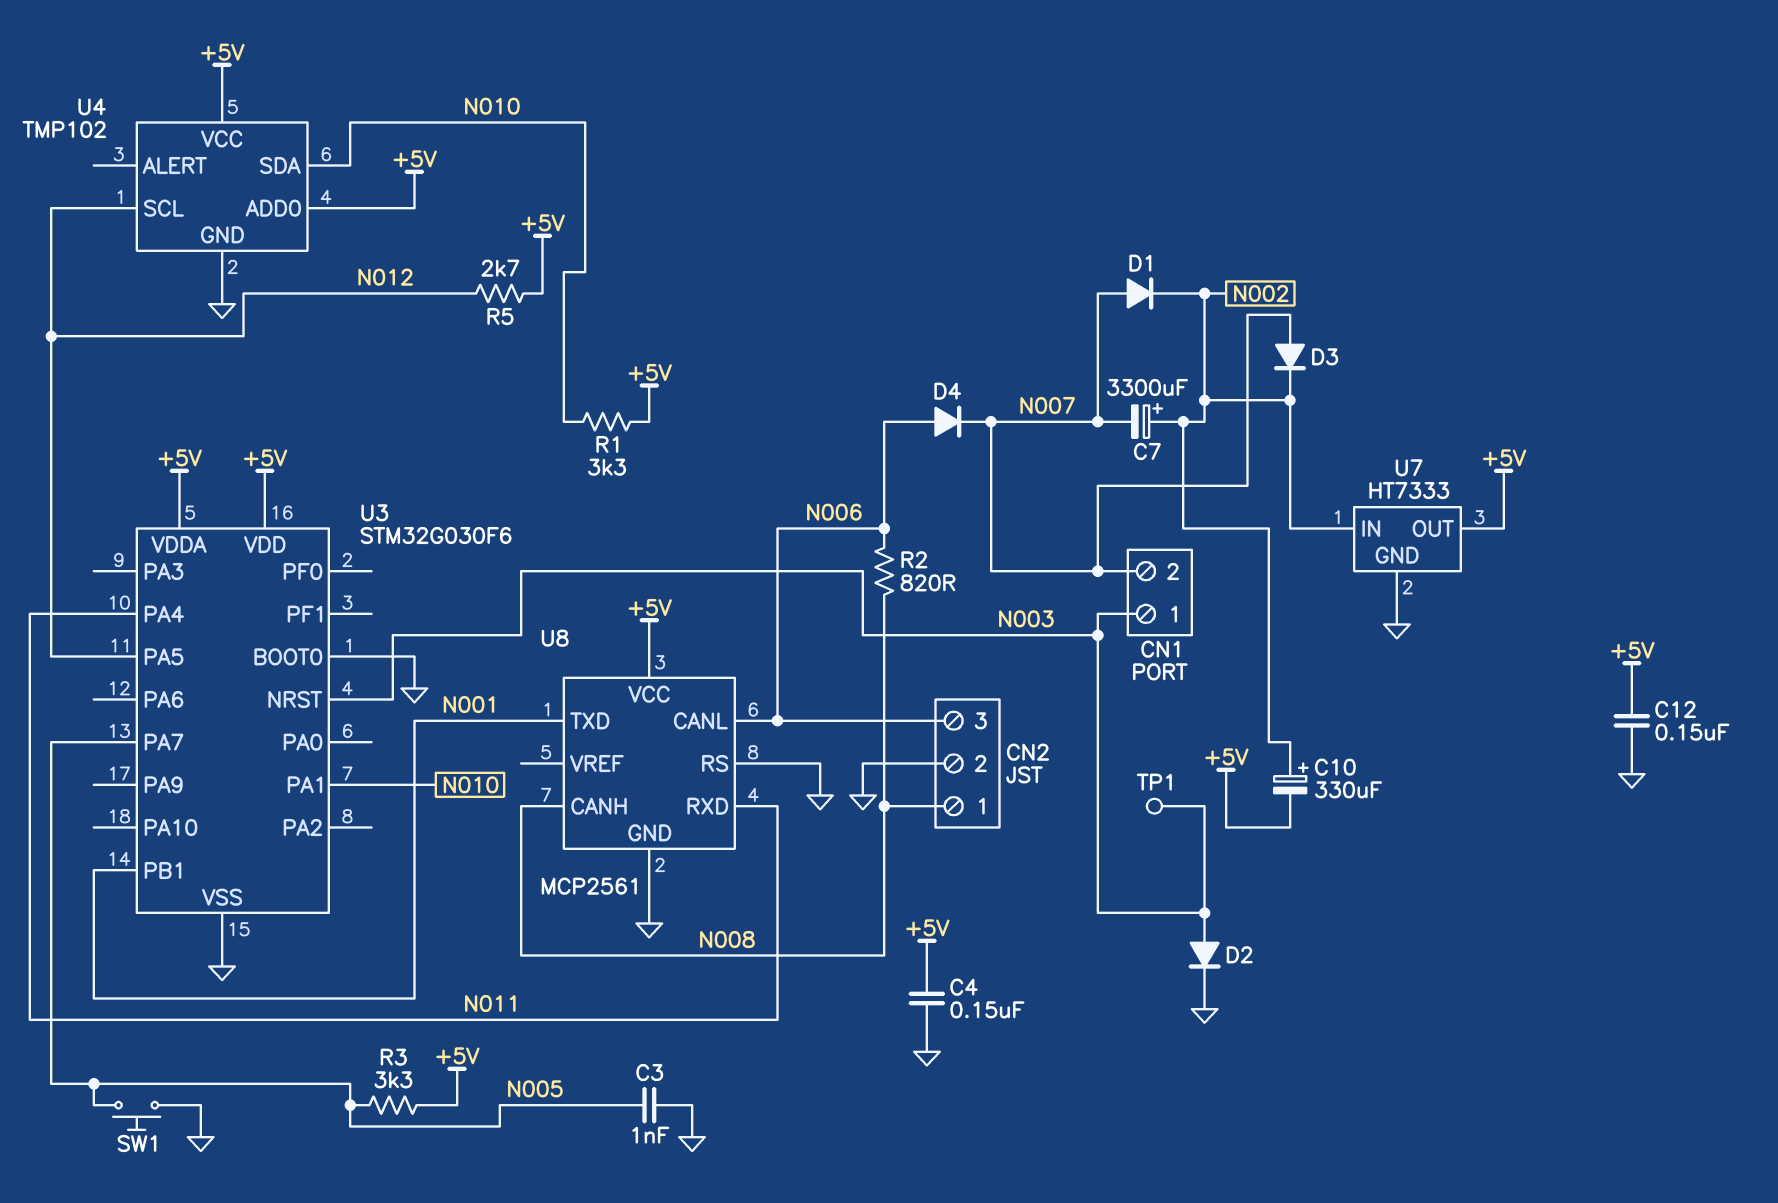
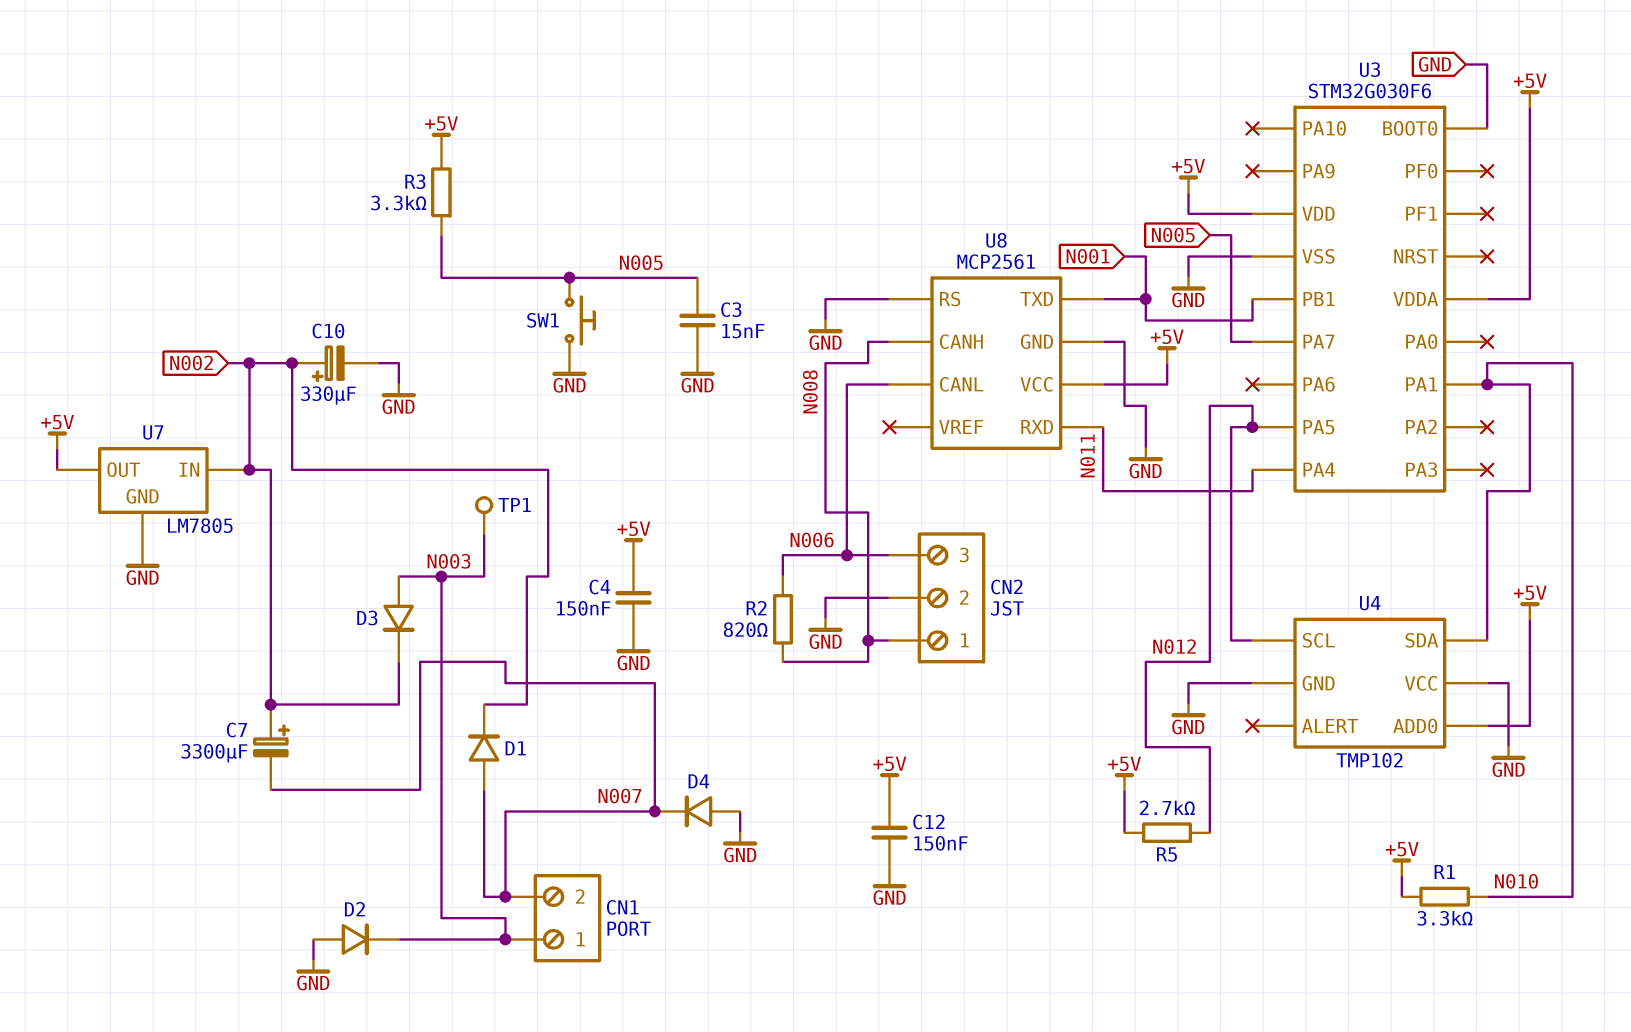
C3: 1nF (GND, N005) -> 15nF (GND, N005)
C10: 330uF (plus N002, minus +5V) -> 330uF (plus N002, minus GND)
D2: diode (A N003, K GND) -> diode (A GND, K N003)
D3: diode (A N007, K N002) -> diode (A N003, K N002)
D4: diode (A N006, K N007) -> diode (A GND, K N007)
U3 pin NRST: N003 -> none
U4 pin VCC: +5V -> GND
U7: HT7333 -> LM7805

